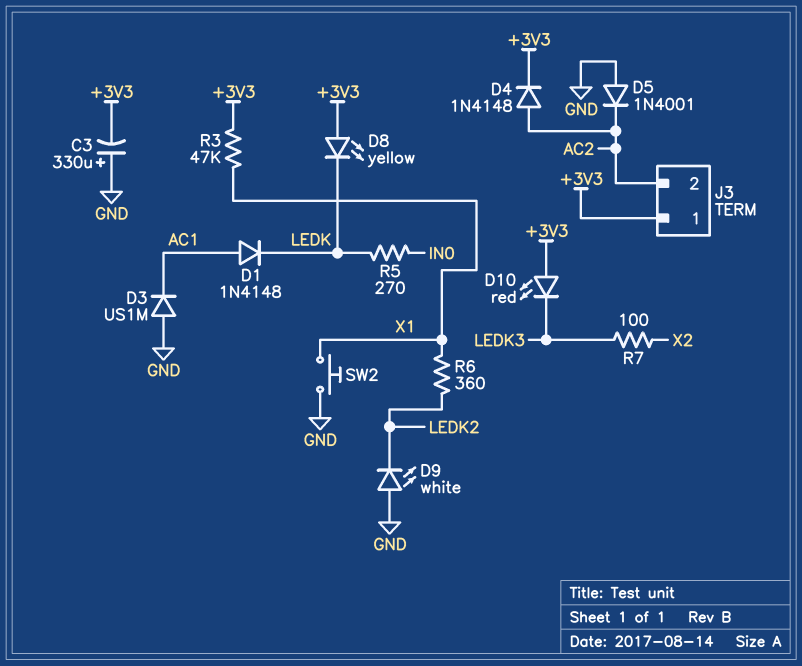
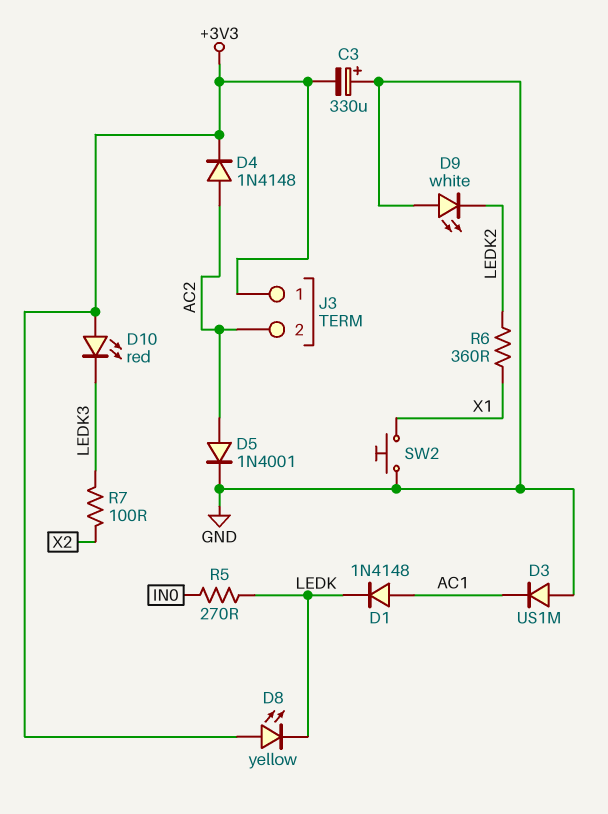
D5: diode 1N4001 (A GND, K AC2) -> diode 1N4001 (A AC2, K GND)
R3: 47k (+3V3, X1) -> none

